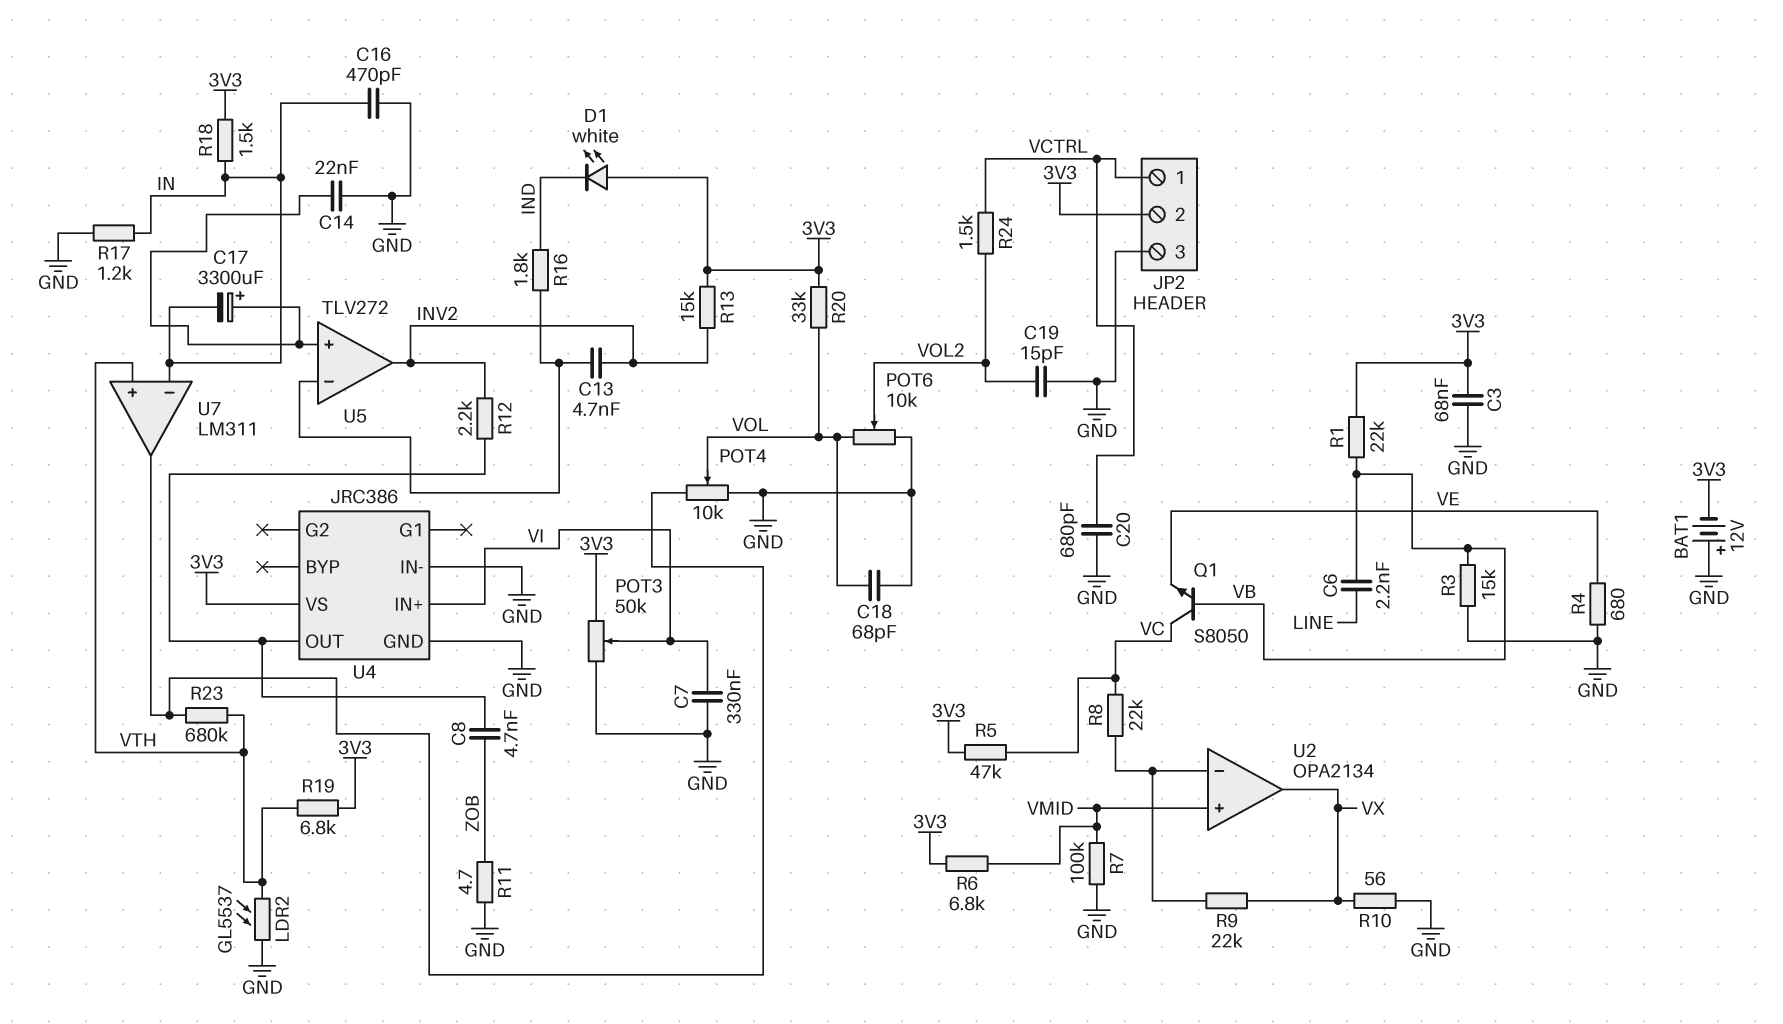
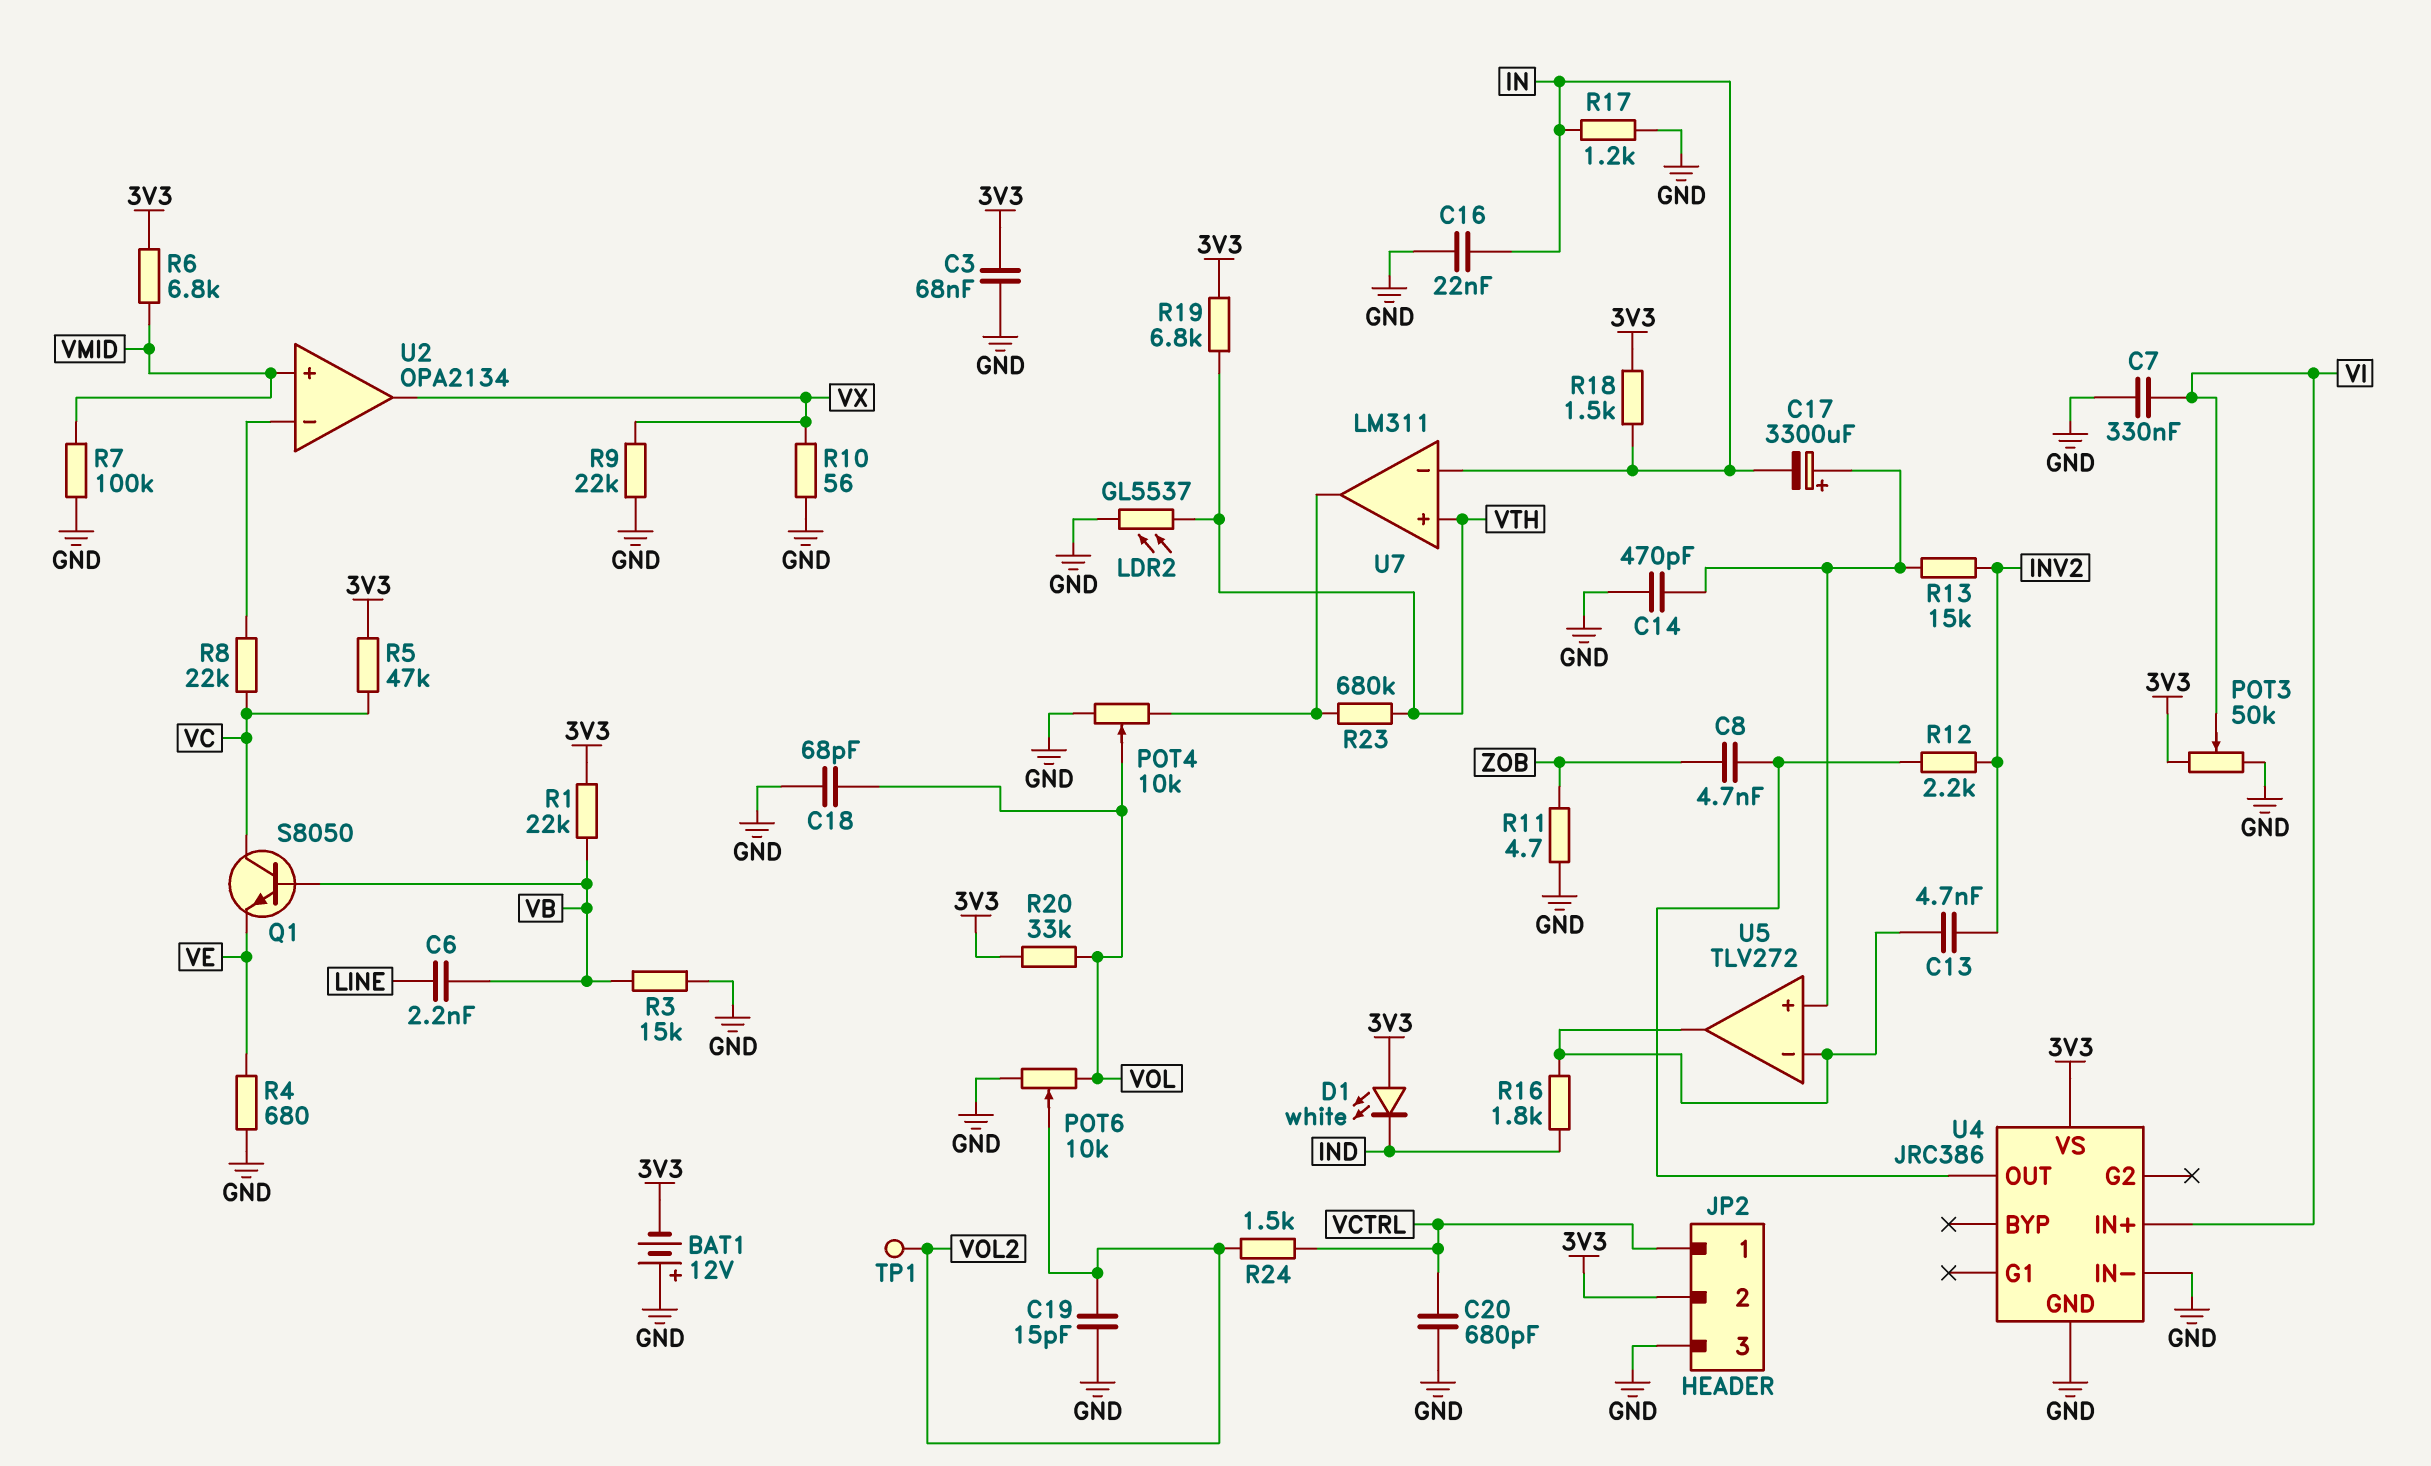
C14: 22nF (GND, U5/in+) -> 470pF (GND, U5/in+)
C16: 470pF (GND, IN) -> 22nF (GND, IN)
R9: 22k (U2/in-, VX) -> 22k (GND, VX)
R13: 15k (3V3, INV2) -> 15k (INV2, U5/in+)
TP1: none -> test point (VOL2)
U5 pin out: INV2 -> U5/in-

